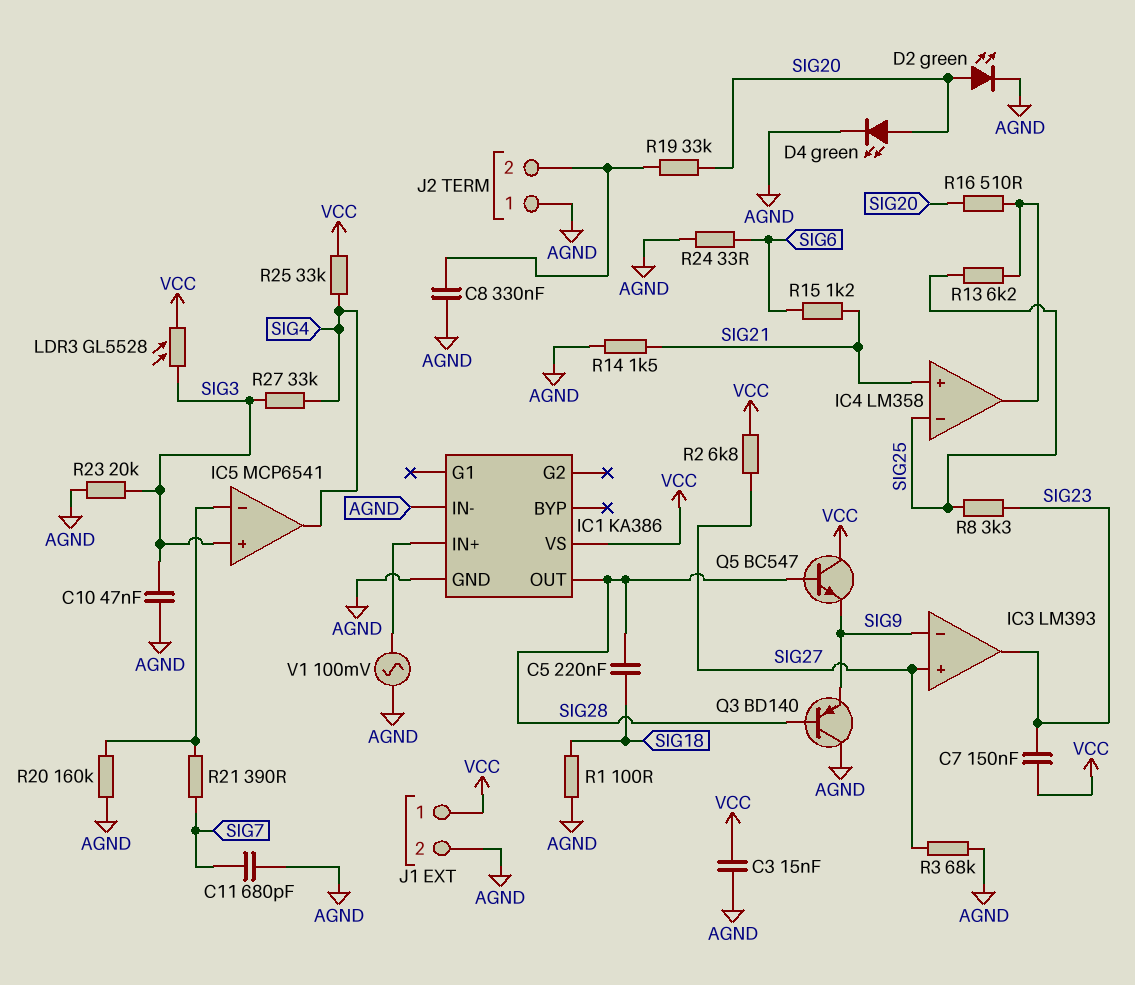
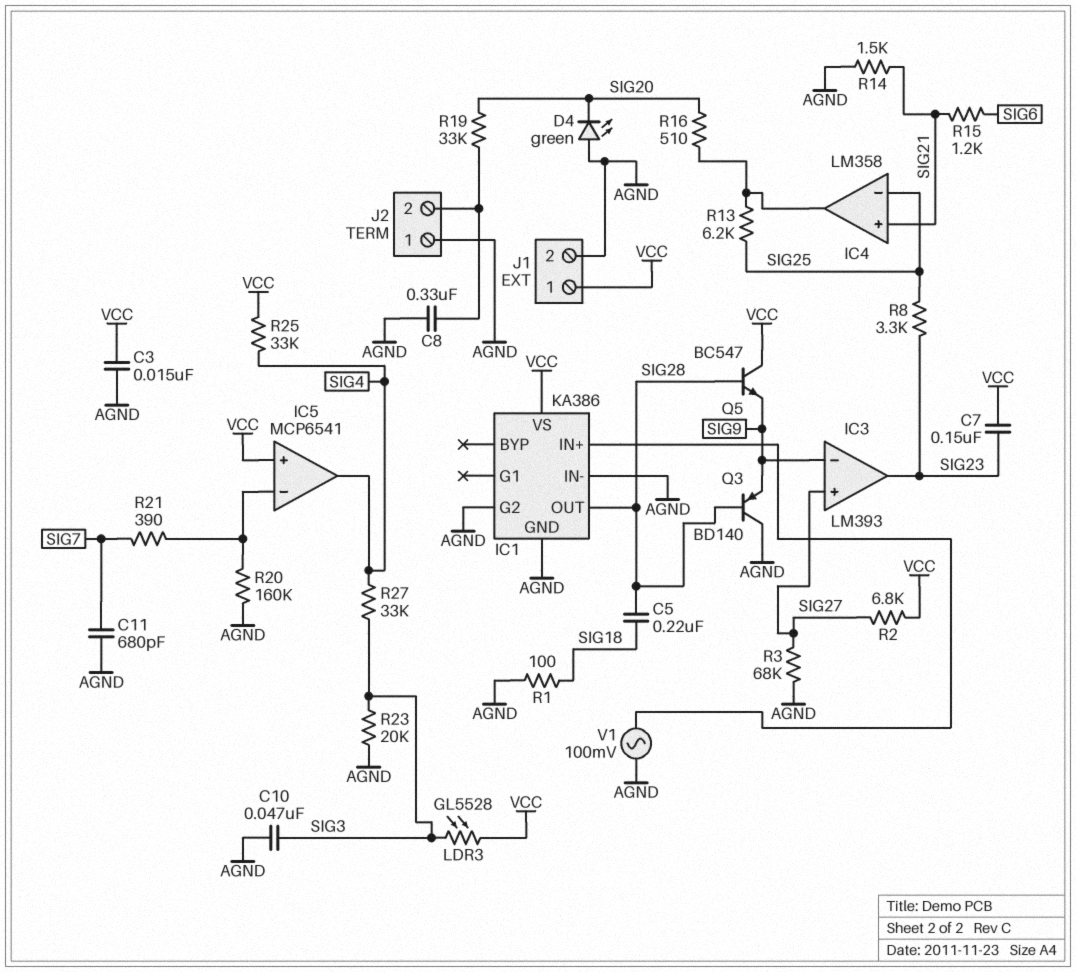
D2: LED green (A SIG20, K AGND) -> none
D4: LED green (A SIG20, K AGND) -> LED green (A AGND, K SIG20)
IC1 pin G2: none -> AGND
IC5 pin in+: SIG3 -> VCC
R24: 33 (AGND, SIG6) -> none

